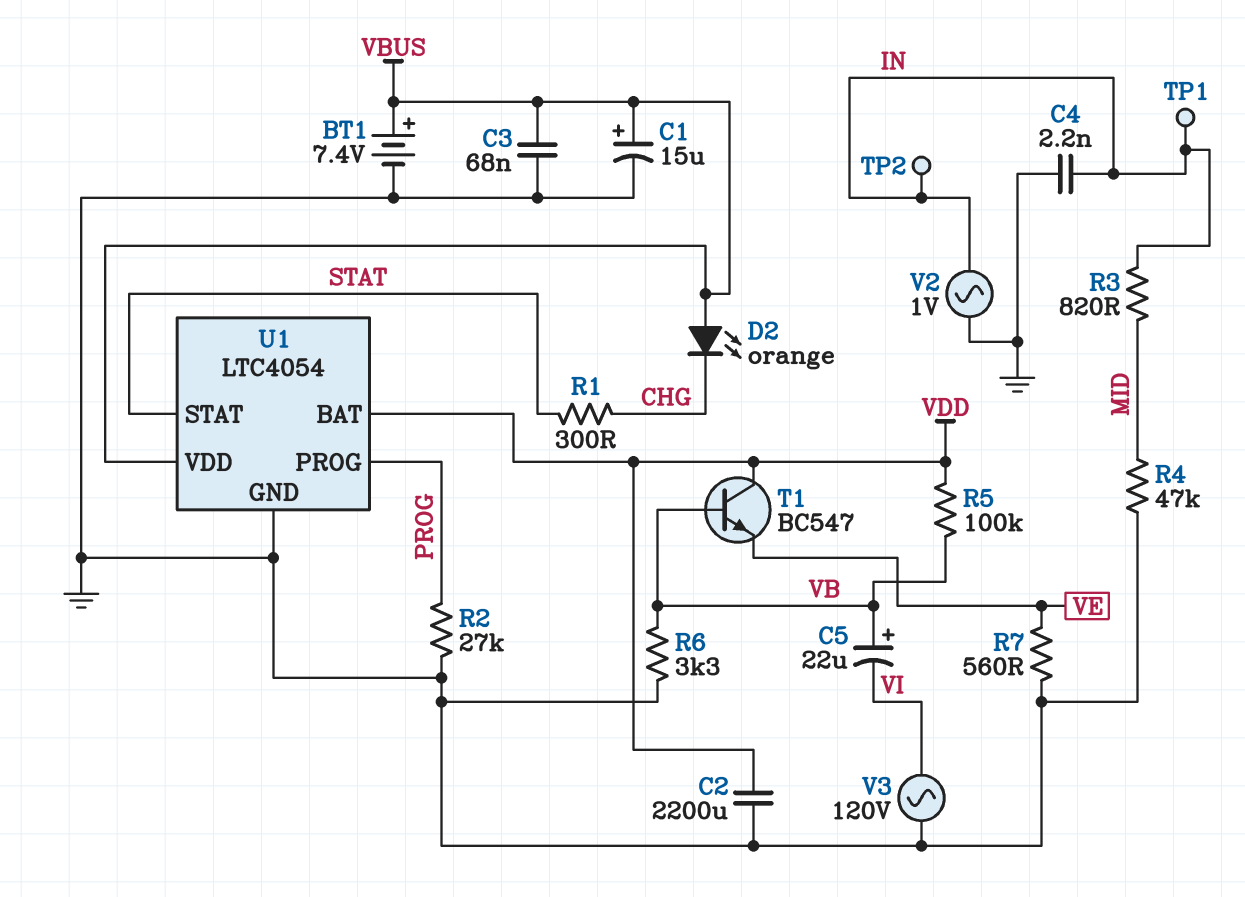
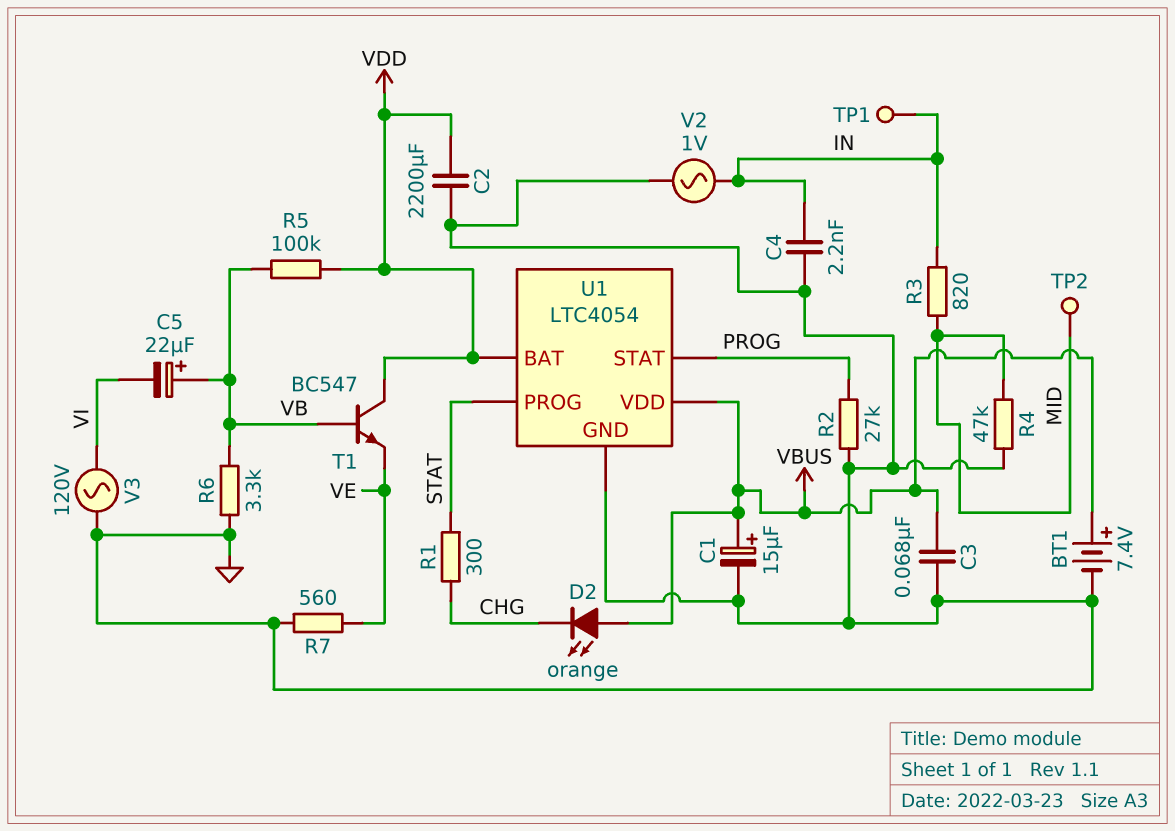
TP2: test point (IN) -> test point (MID)
U1 pin PROG: PROG -> STAT
U1 pin STAT: STAT -> PROG

